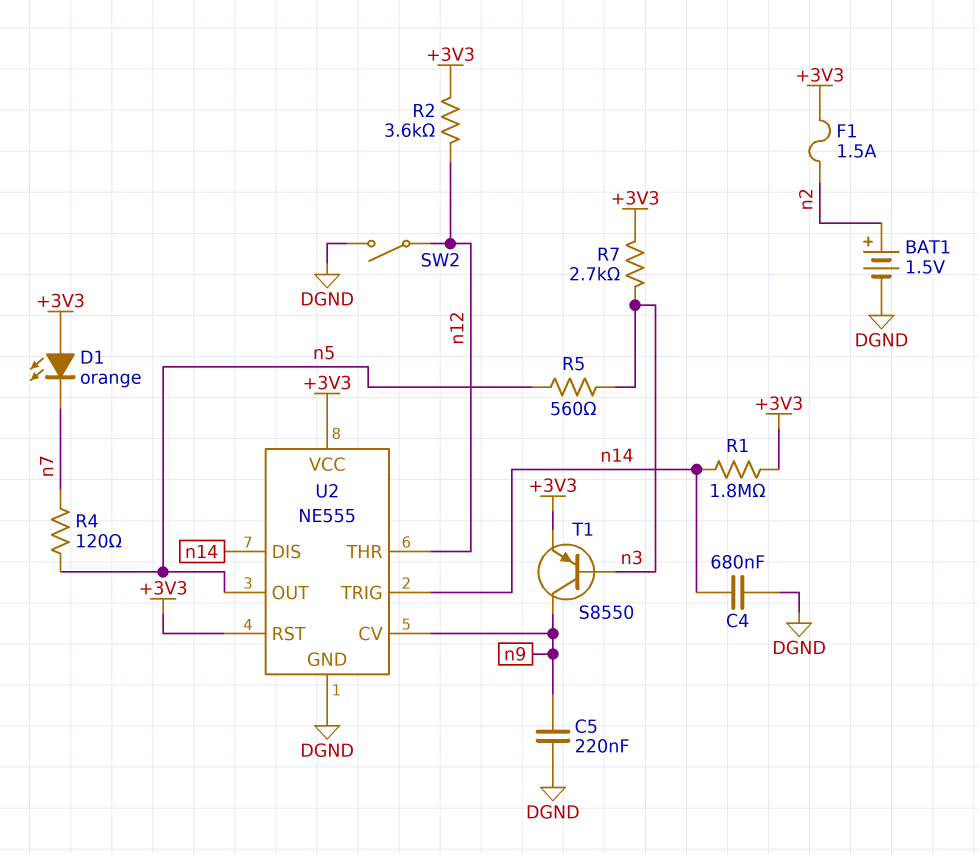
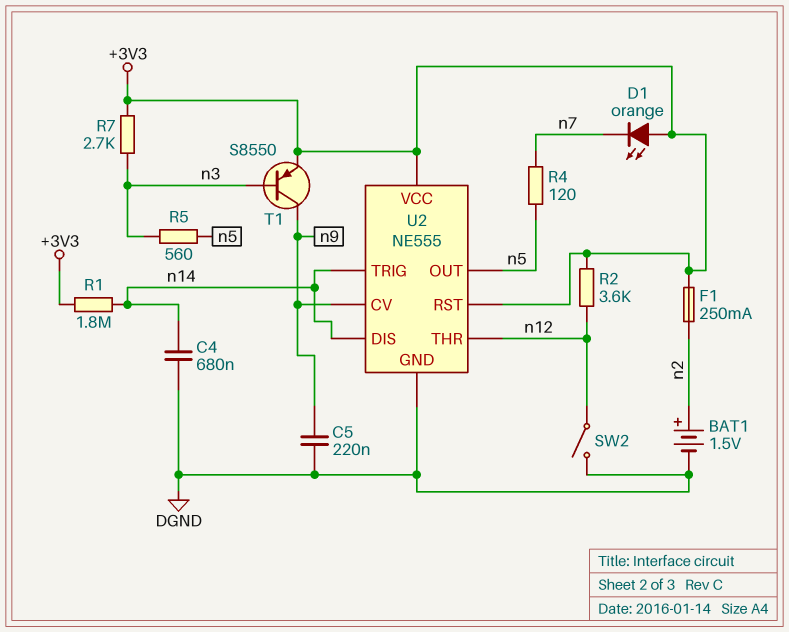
F1: 1.5A (+3V3, n2) -> 250mA (+3V3, n2)

